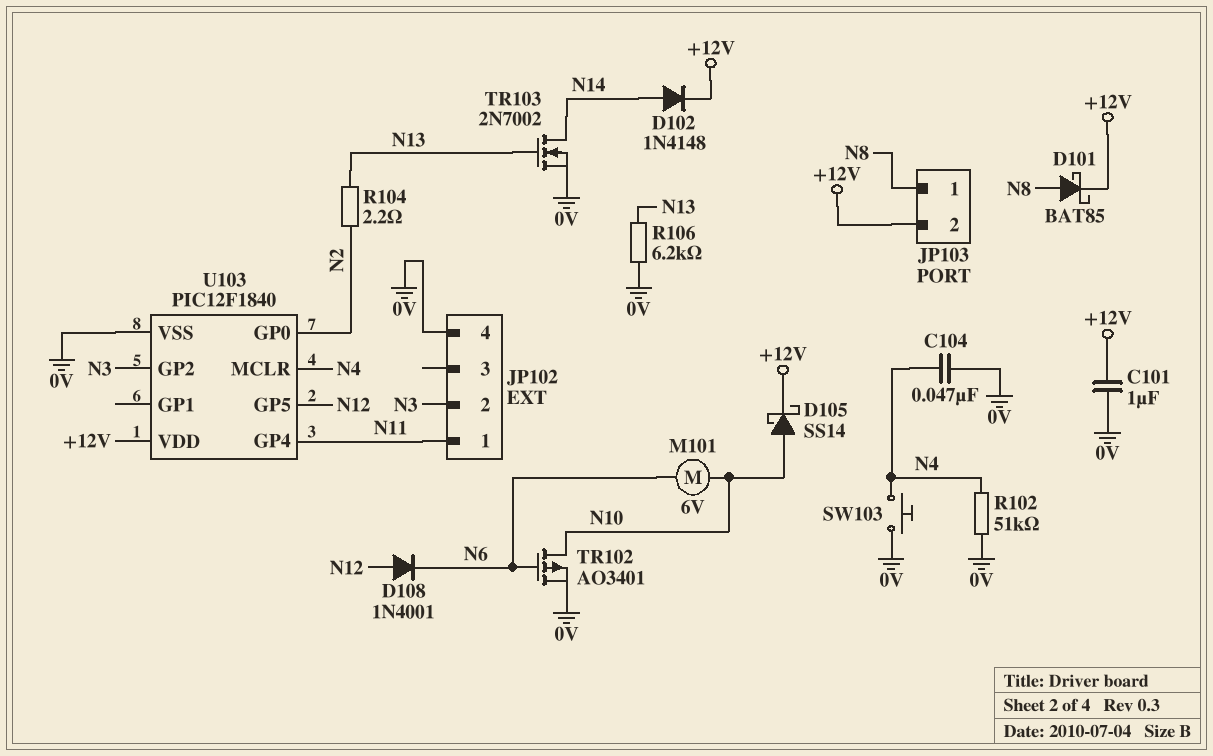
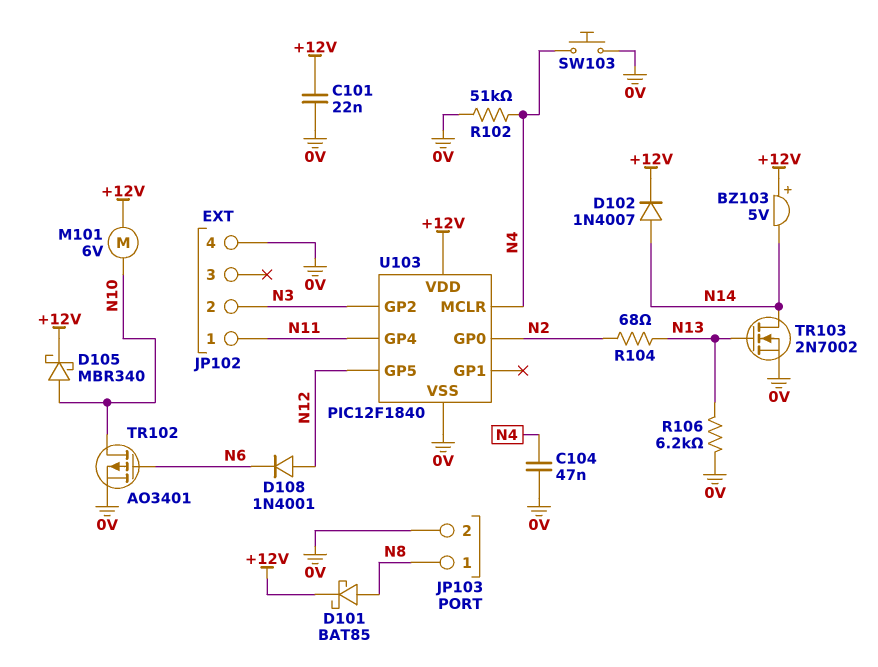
BZ103: none -> buzzer 5V (plus +12V, minus N14)
C101: 1uF (+12V, 0V) -> 22nF (+12V, 0V)
D102: diode 1N4148 (A N14, K +12V) -> diode 1N4007 (A N14, K +12V)
D105: schottky SS14 (A N10, K +12V) -> schottky MBR340 (A N10, K +12V)
JP103 pin 2: +12V -> 0V
M101: motor 6V (N6, N10) -> motor 6V (+12V, N10)
R104: 2.2 (N2, N13) -> 68 (N2, N13)

